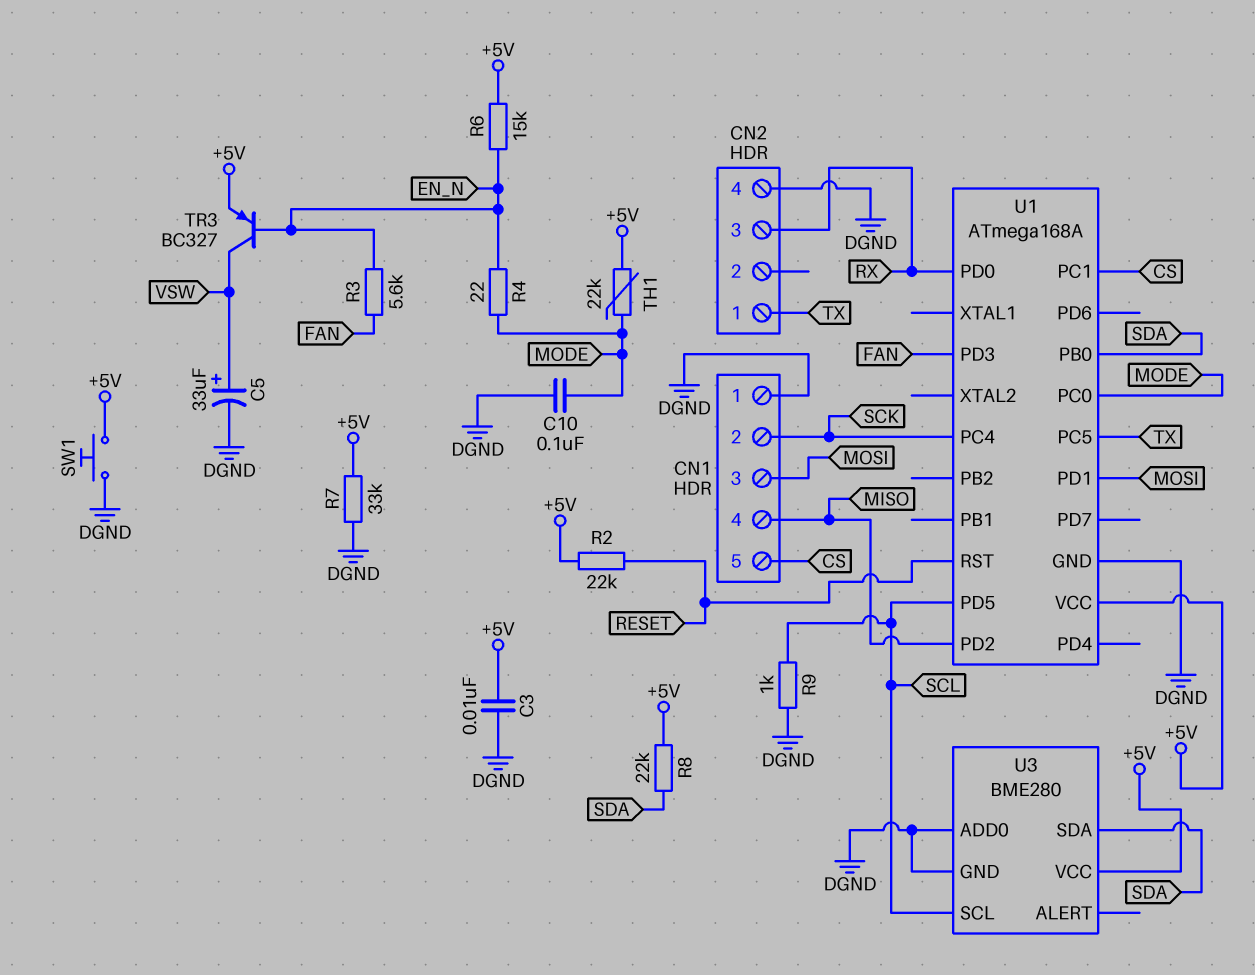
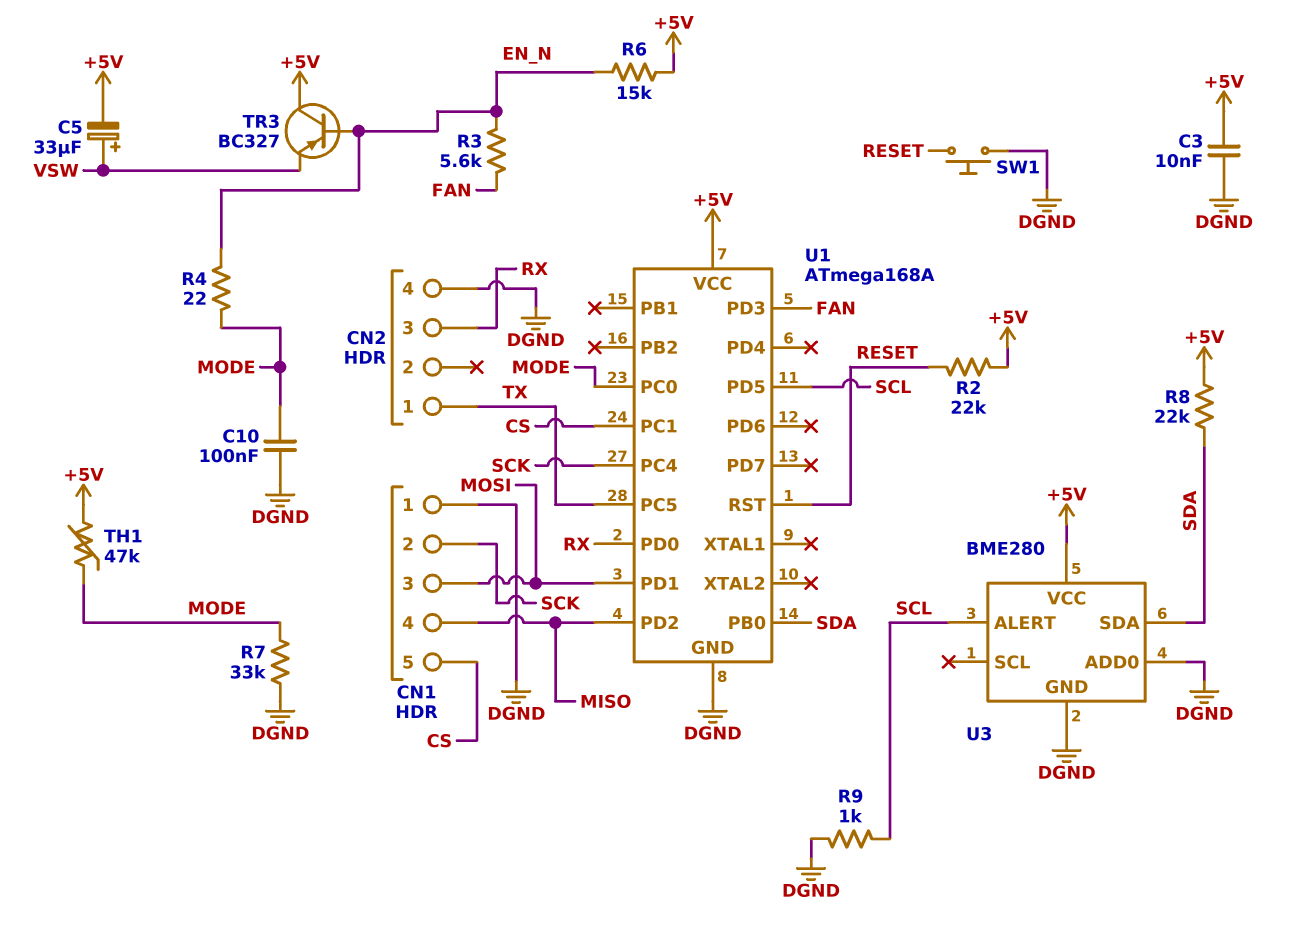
C5: 33uF (plus VSW, minus DGND) -> 33uF (plus VSW, minus +5V)
R7: 33k (+5V, DGND) -> 33k (DGND, MODE)
SW1: button (+5V, DGND) -> button (DGND, RESET)
TH1: 22k (+5V, MODE) -> 47k (+5V, MODE)
TR3: PNP BC327 (B EN_N, C VSW, E +5V) -> PNP BC327 (B EN_N, C +5V, E VSW)
U3 pin ALERT: none -> SCL
U3 pin SCL: SCL -> none

